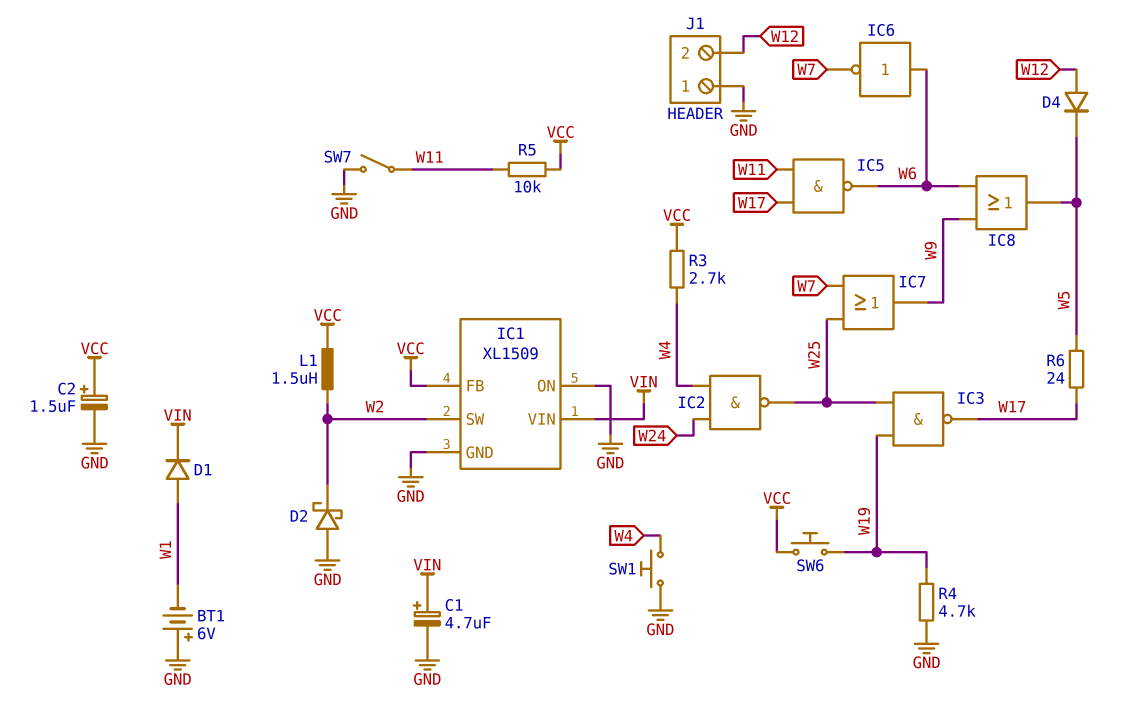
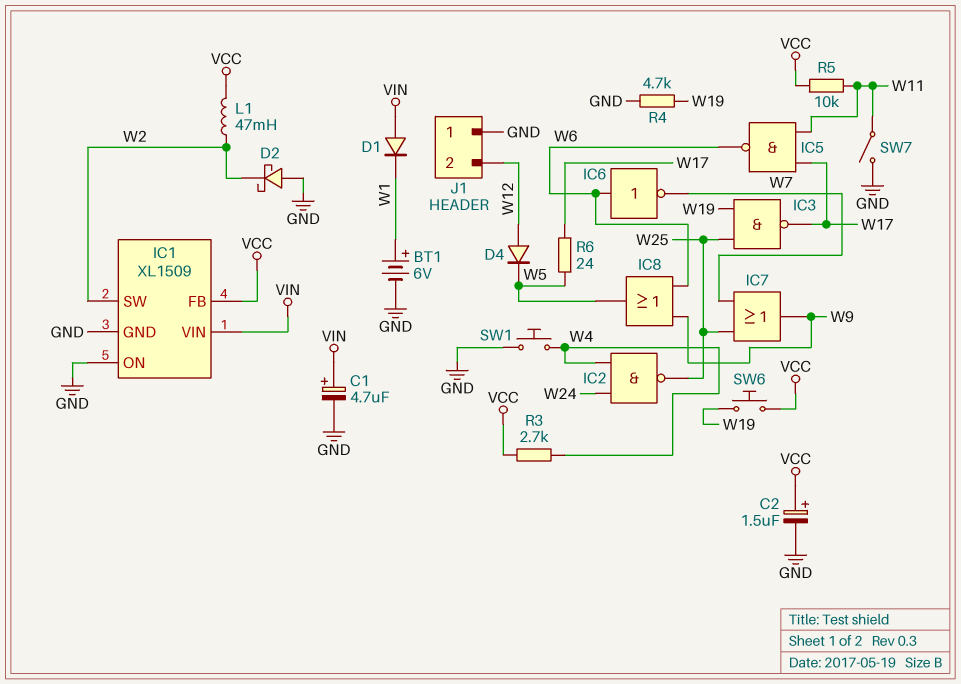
BT1: 6V (plus GND, minus W1) -> 6V (plus W1, minus GND)
D1: diode (A W1, K VIN) -> diode (A VIN, K W1)
L1: 1.5uH (VCC, W2) -> 47mH (VCC, W2)

